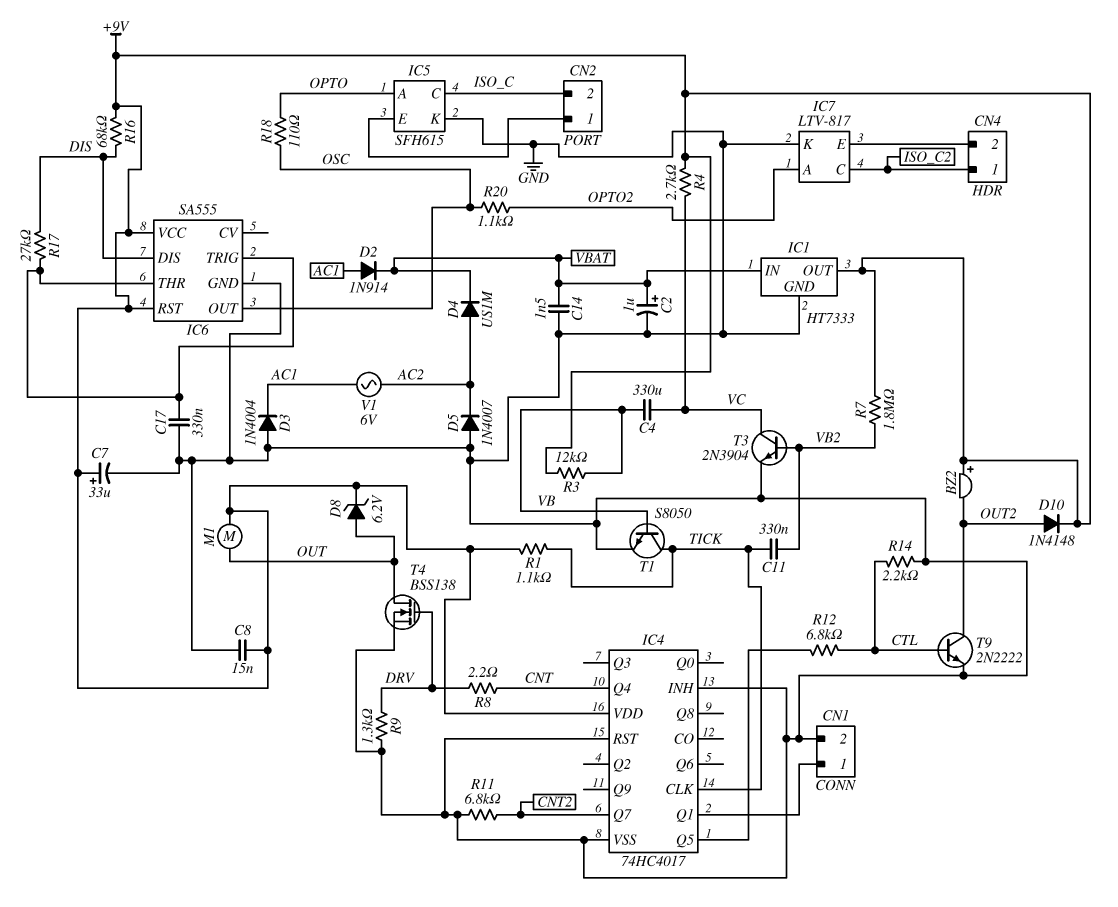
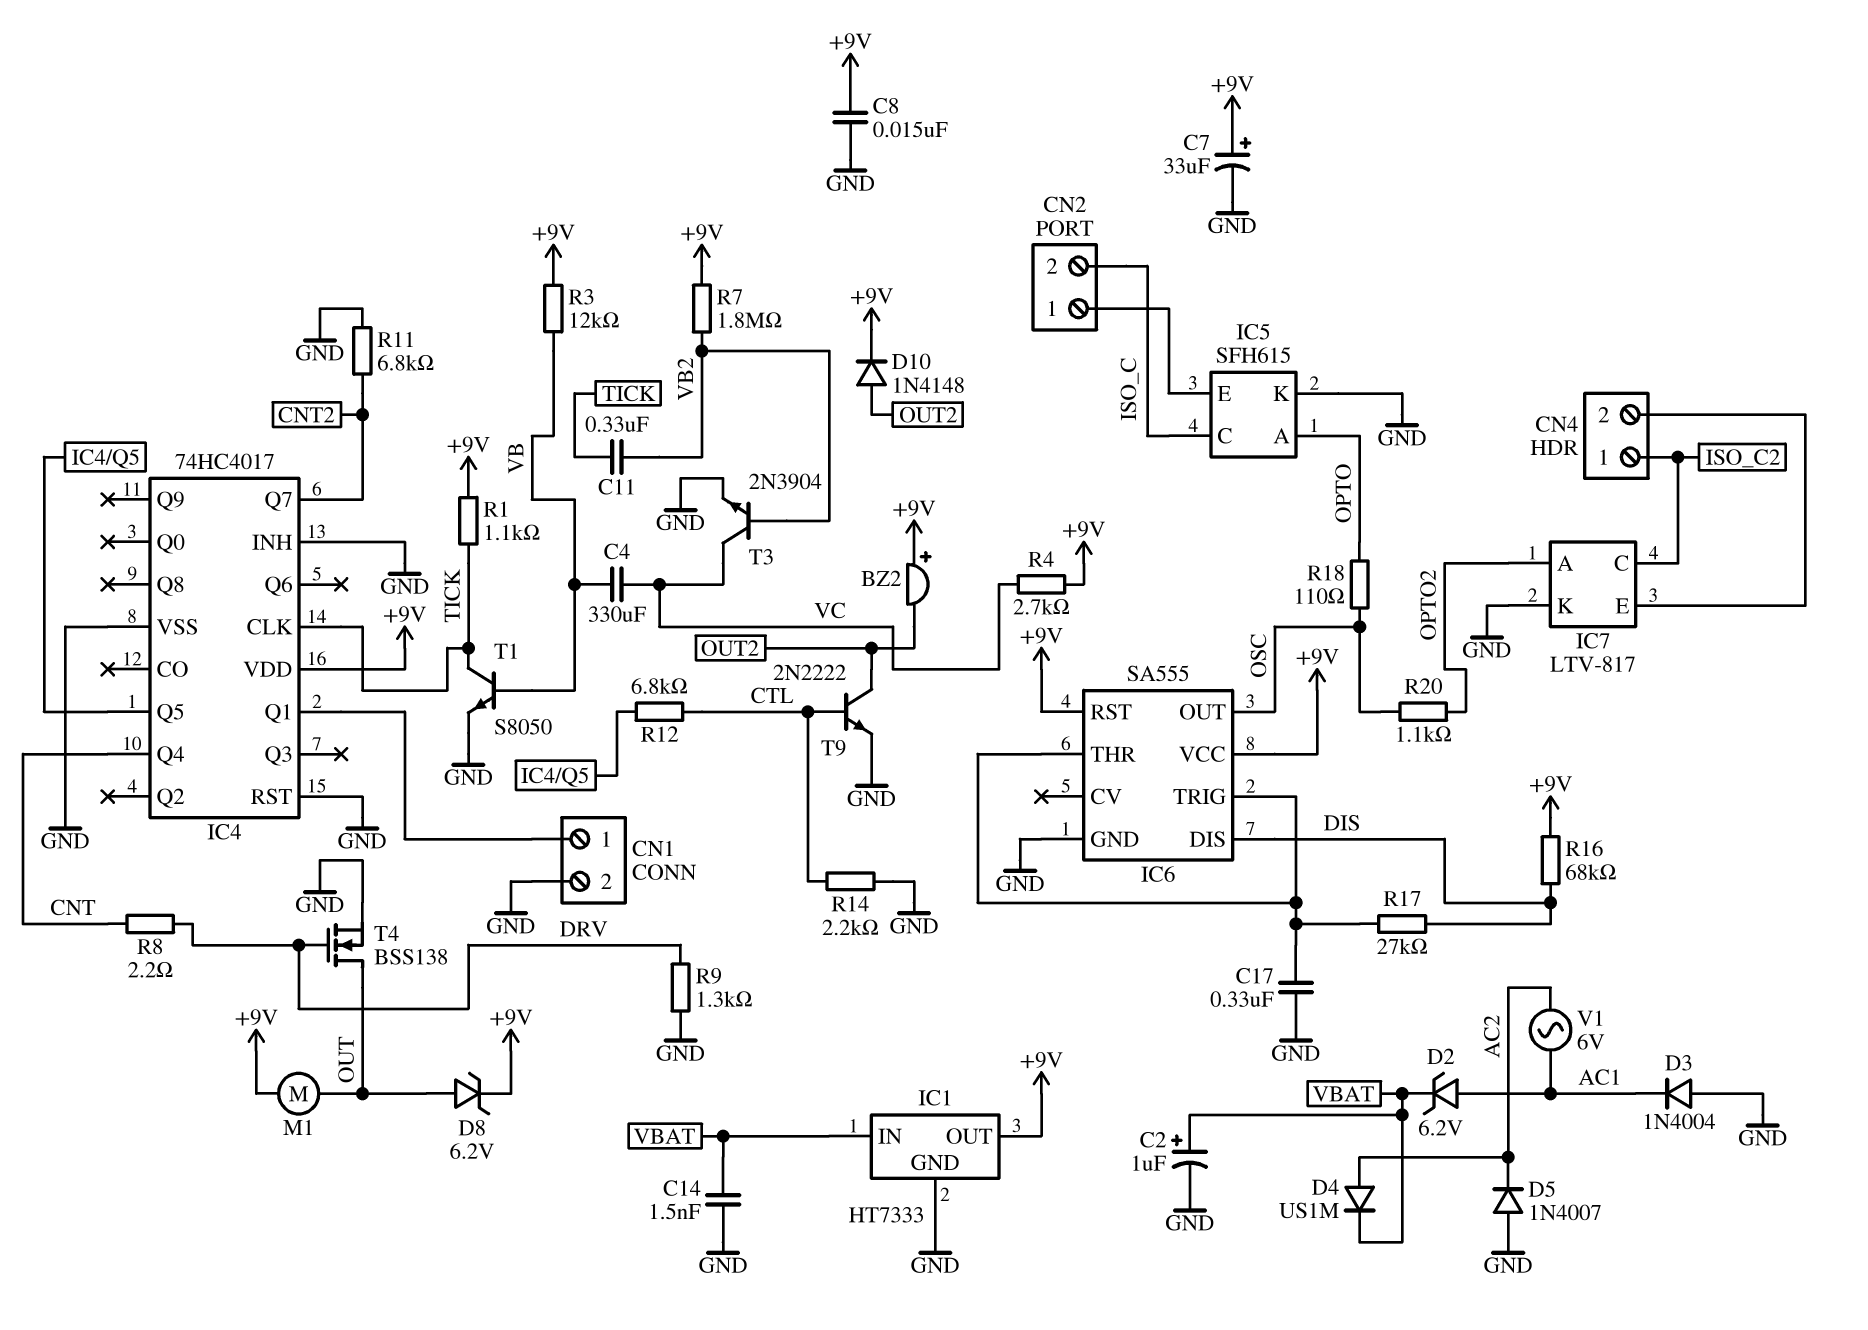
D2: diode 1N914 (A AC1, K VBAT) -> zener 6.2V (A AC1, K VBAT)

